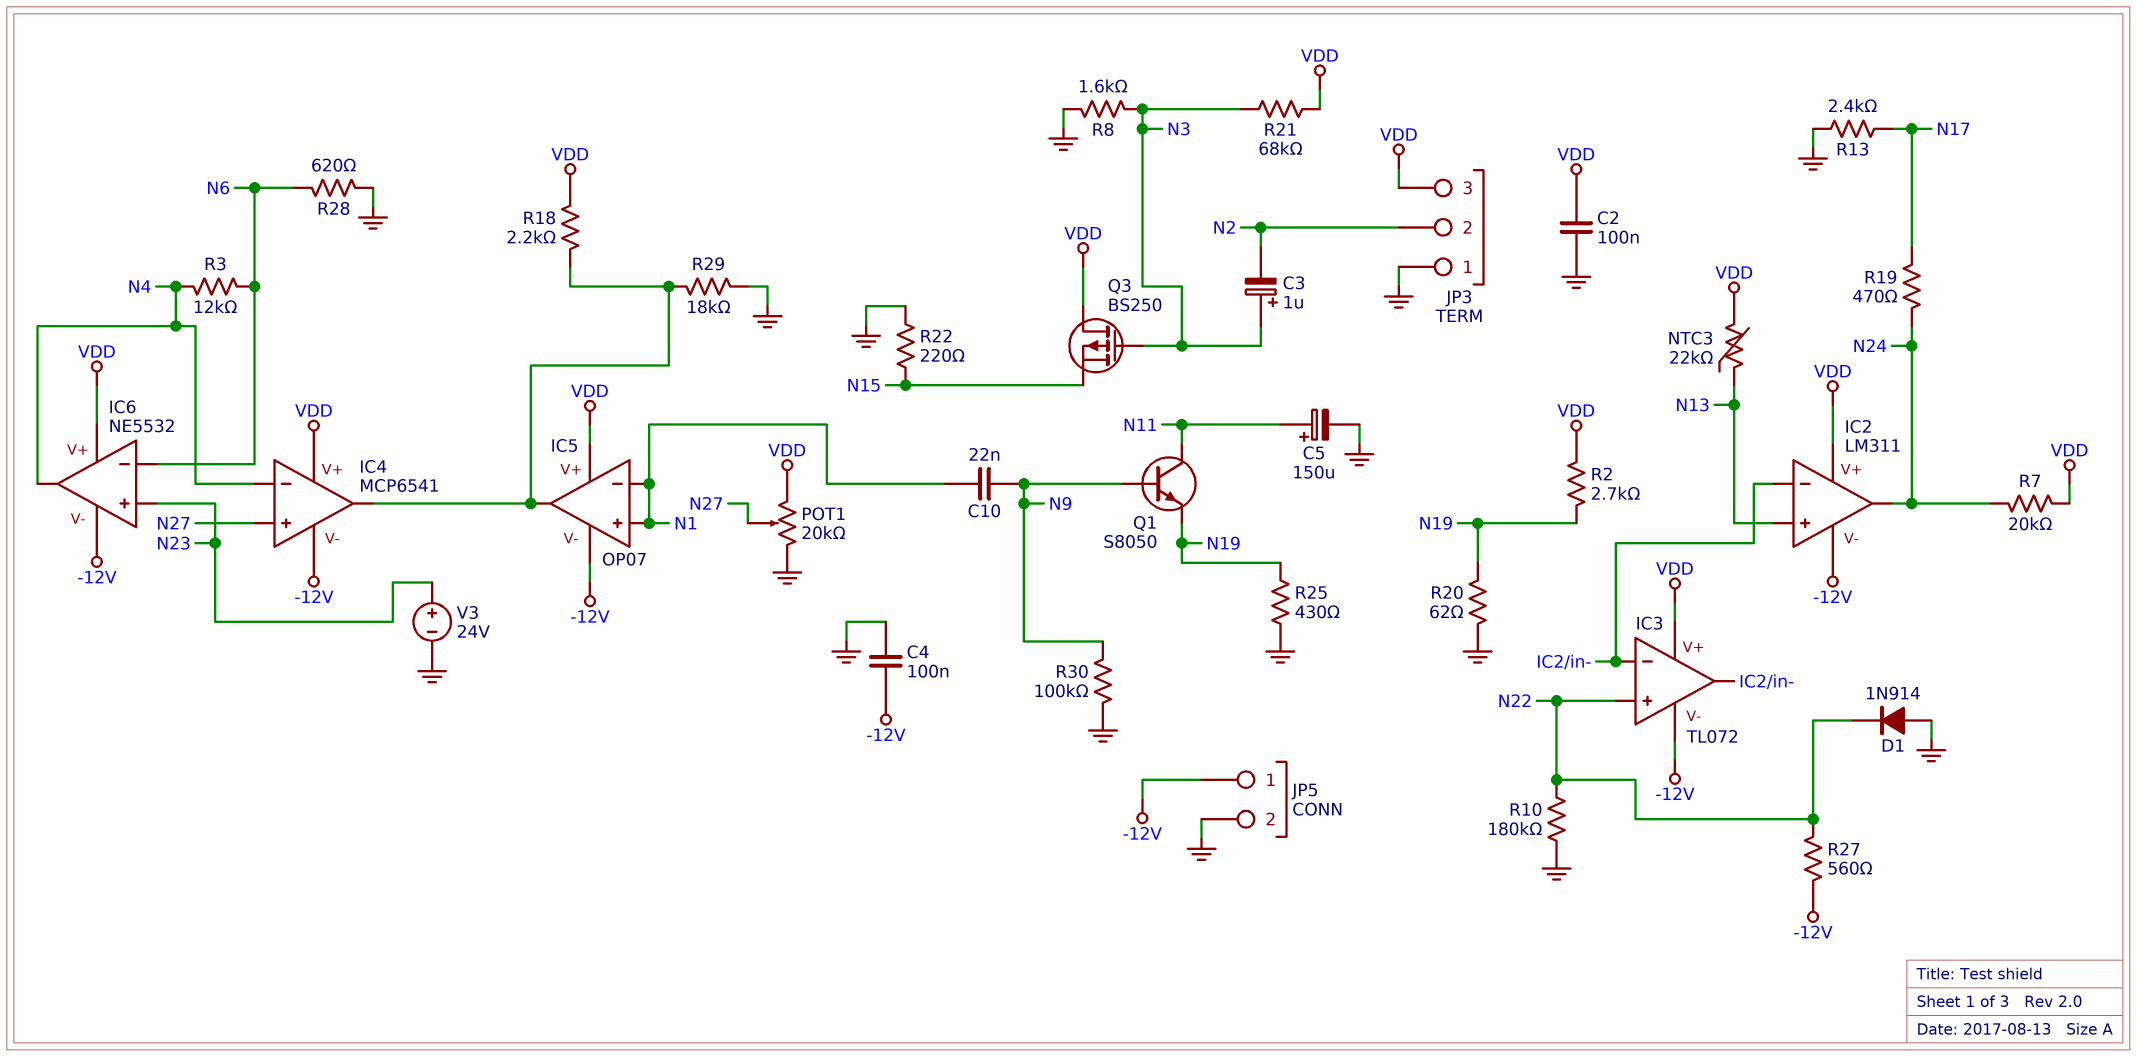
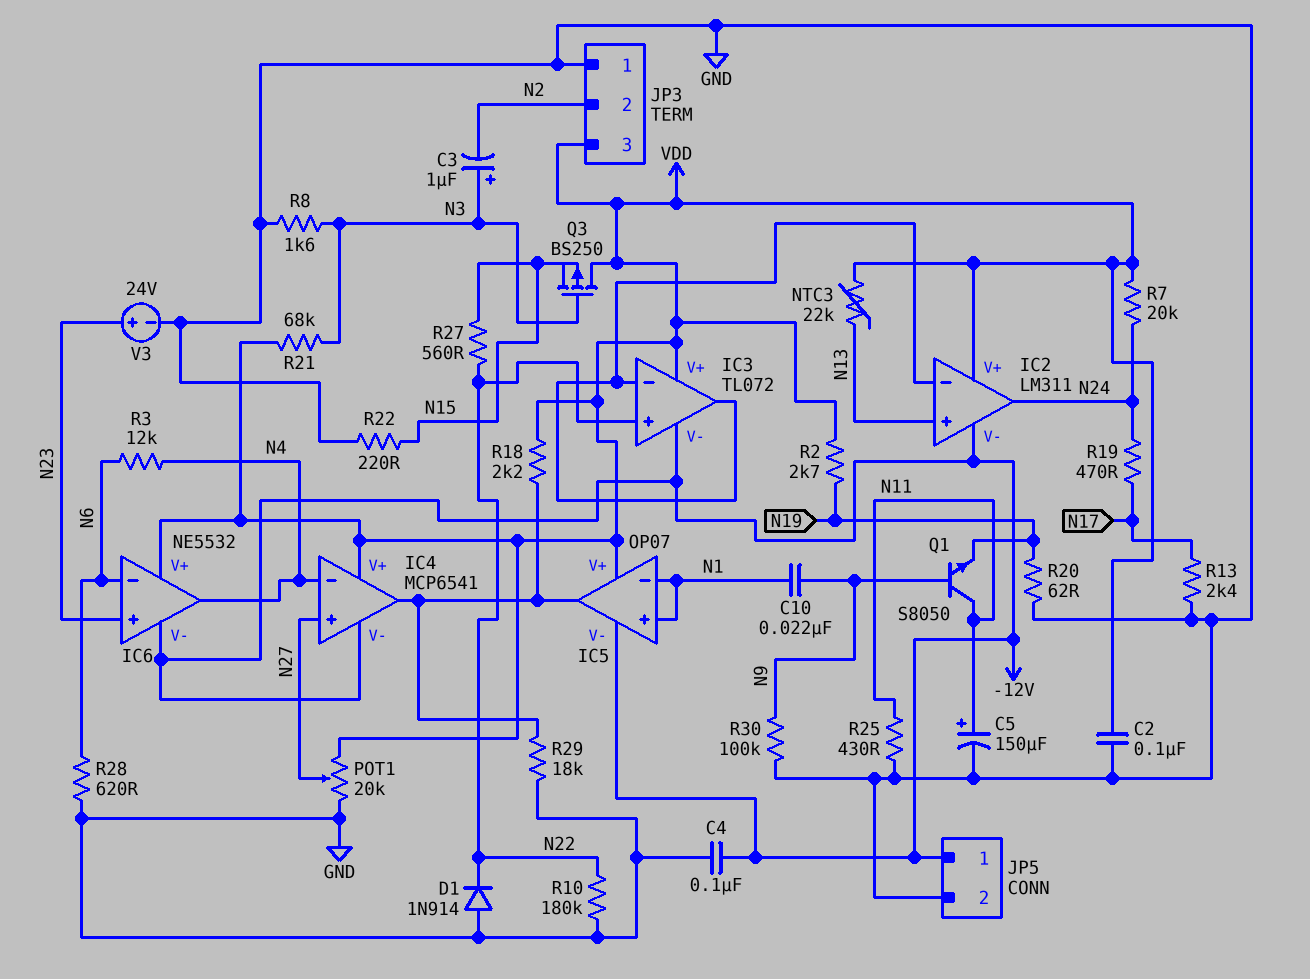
R25: 430 (GND, N19) -> 430 (GND, N11)
R27: 560 (-12V, N22) -> 560 (N15, N22)

